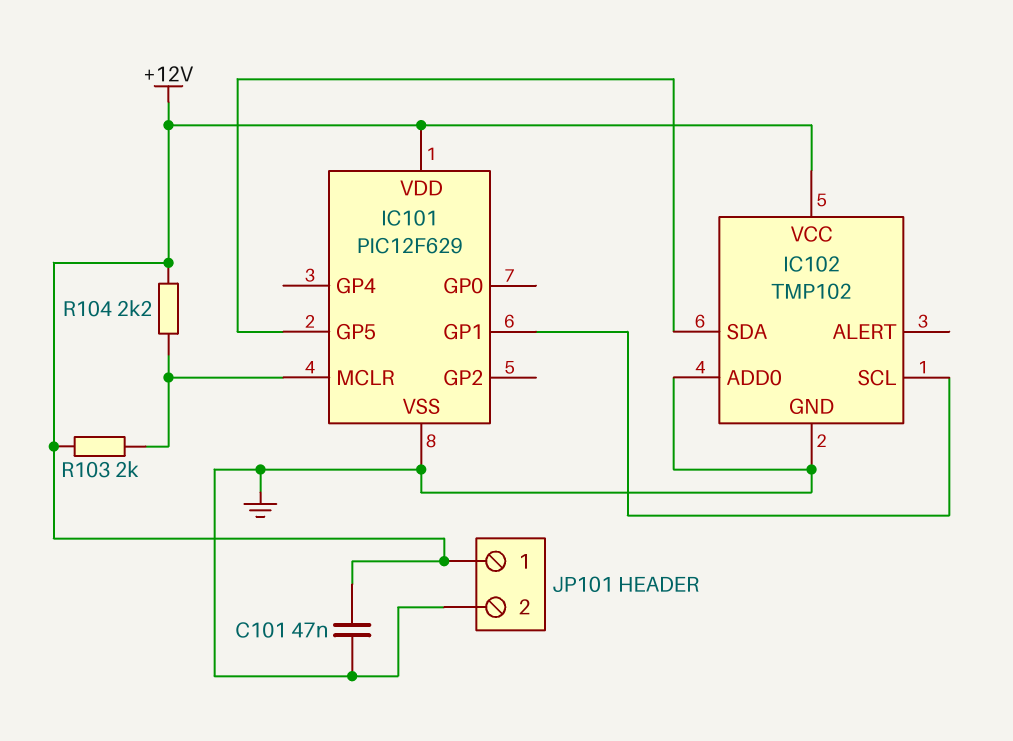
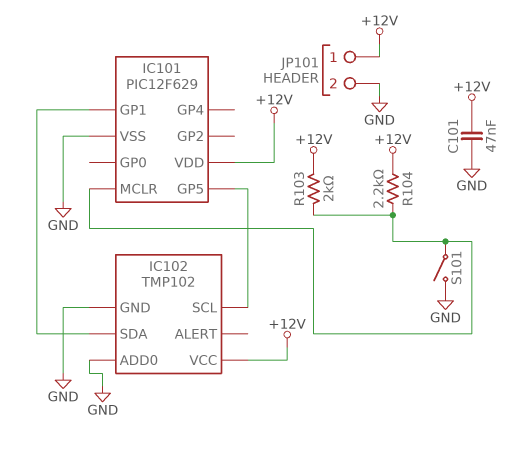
IC102 pin SCL: IC101/GP1 -> IC101/GP5
IC102 pin SDA: IC101/GP5 -> IC101/GP1
S101: none -> switch (GND, IC101/MCLR)

